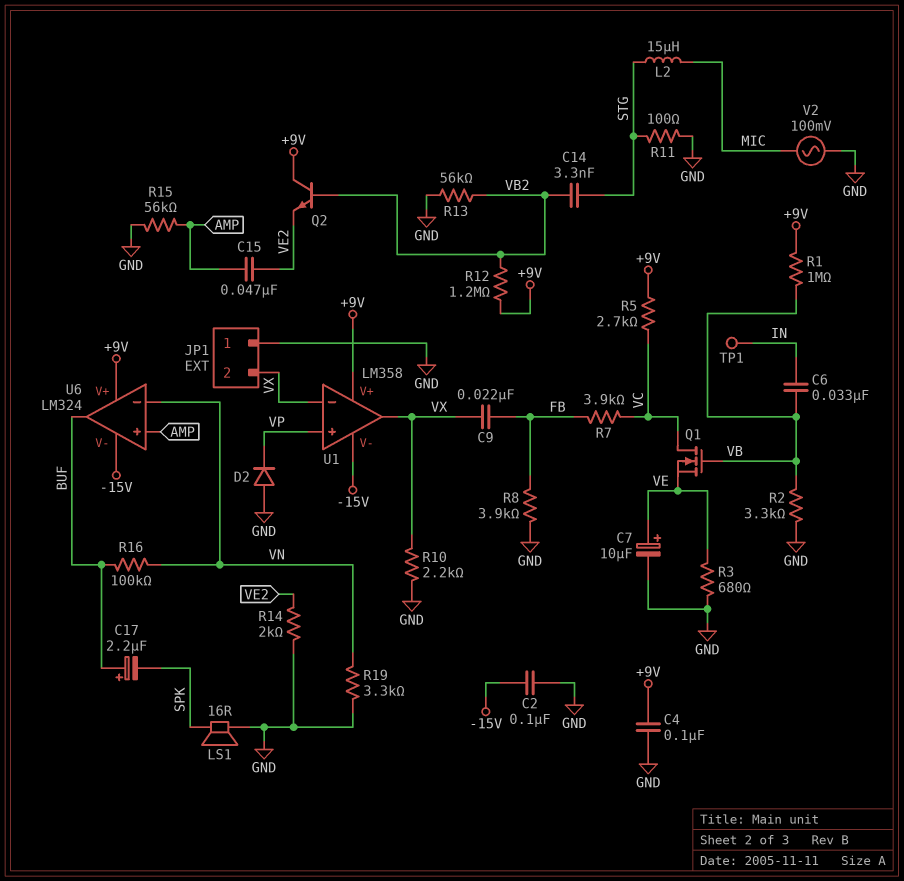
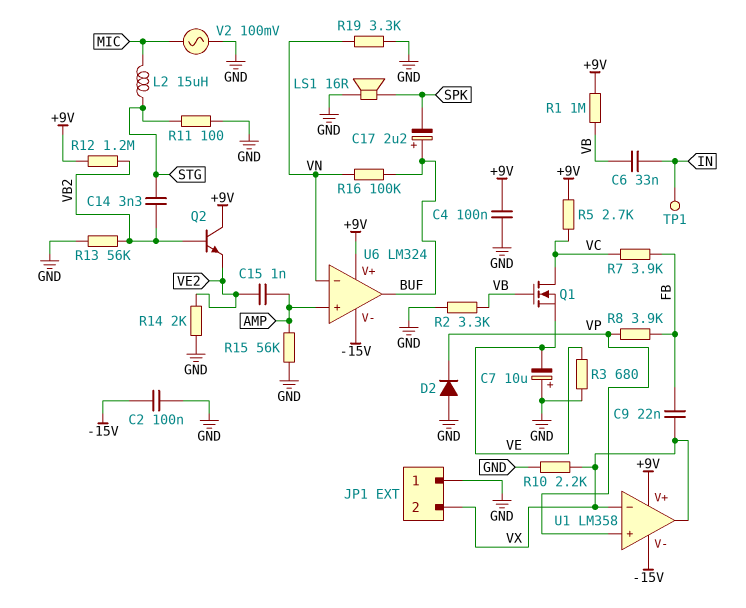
C7: 10uF (plus VE, minus GND) -> 10uF (plus GND, minus VE)
C15: 47nF (AMP, VE2) -> 1nF (AMP, VE2)
R8: 3.9k (FB, GND) -> 3.9k (FB, VP)

